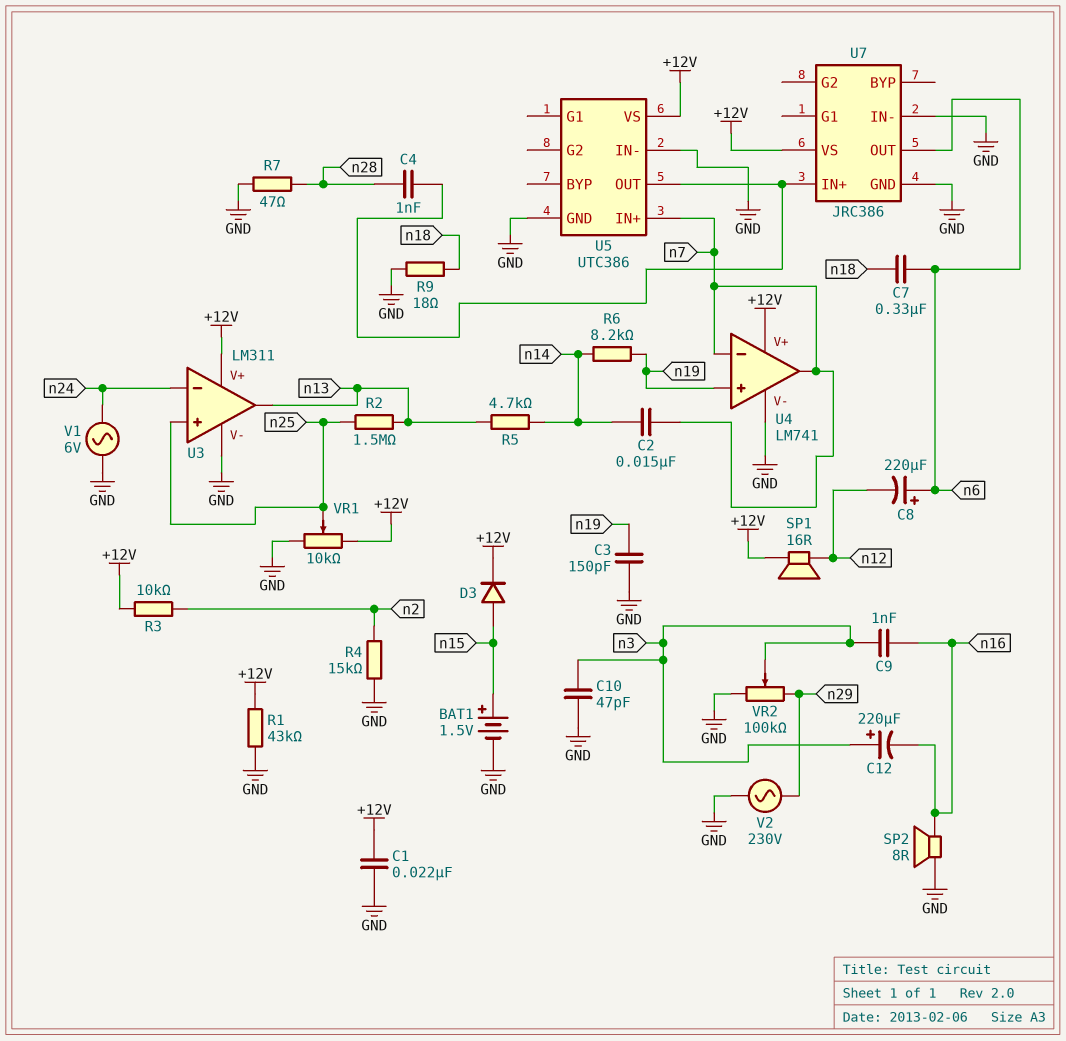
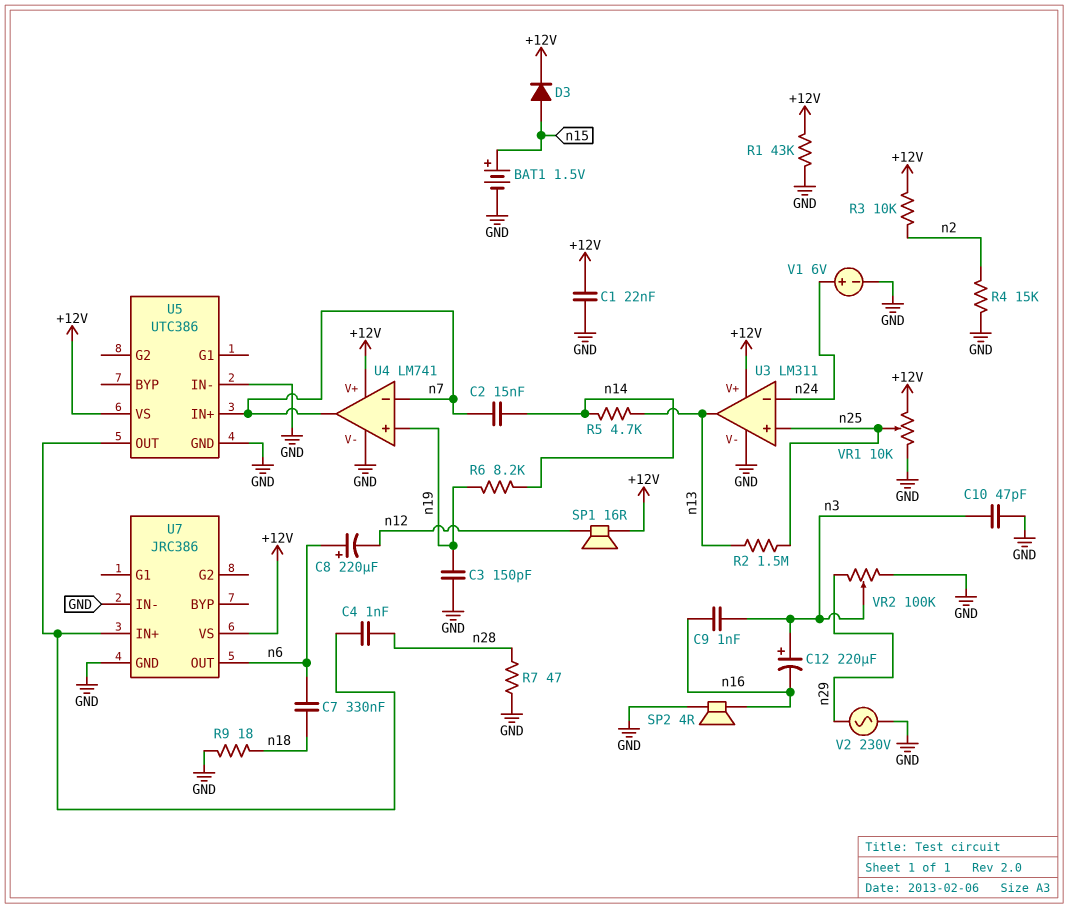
SP2: speaker 8R (GND, n16) -> speaker 4R (GND, n16)
V1: AC 6V (GND, n24) -> 6V (plus n24, minus GND)

